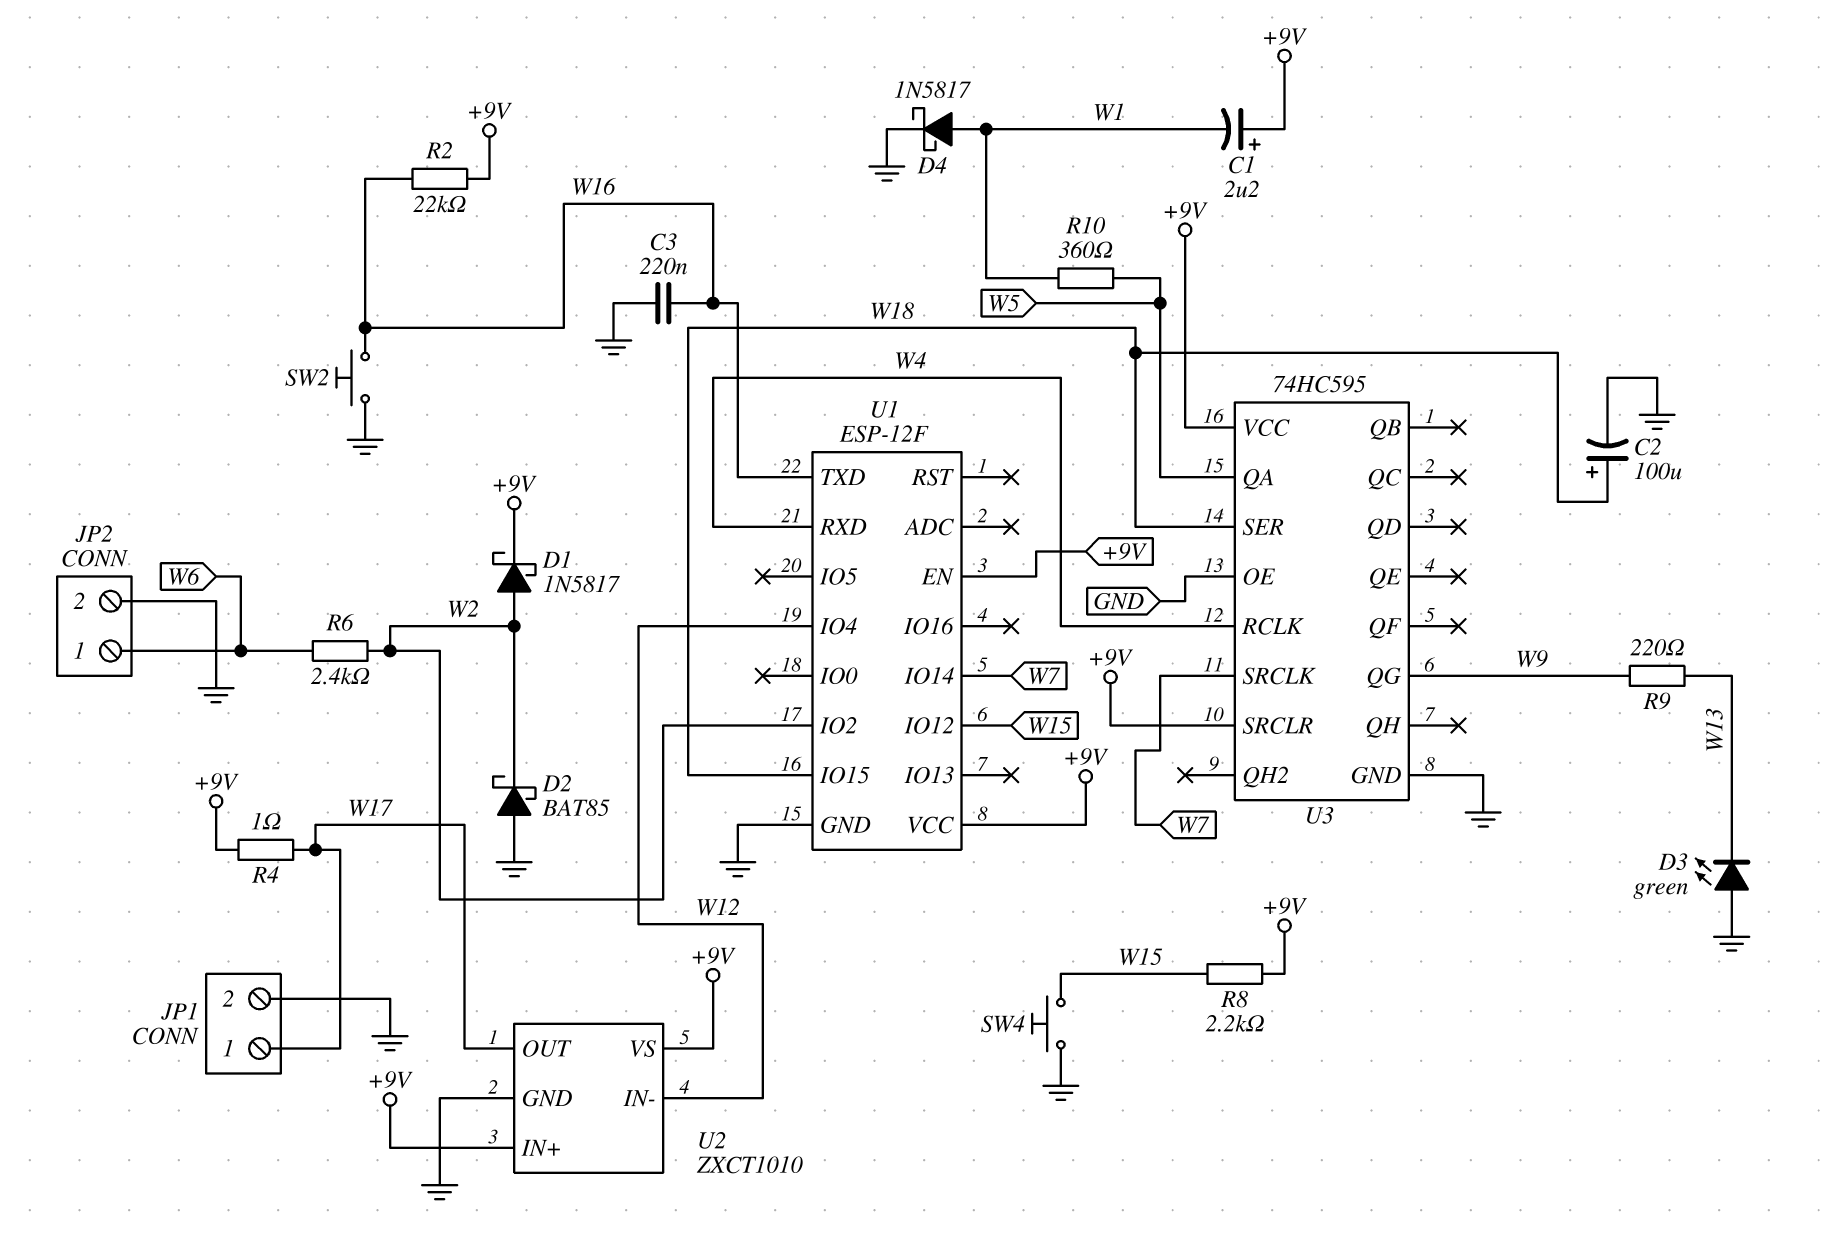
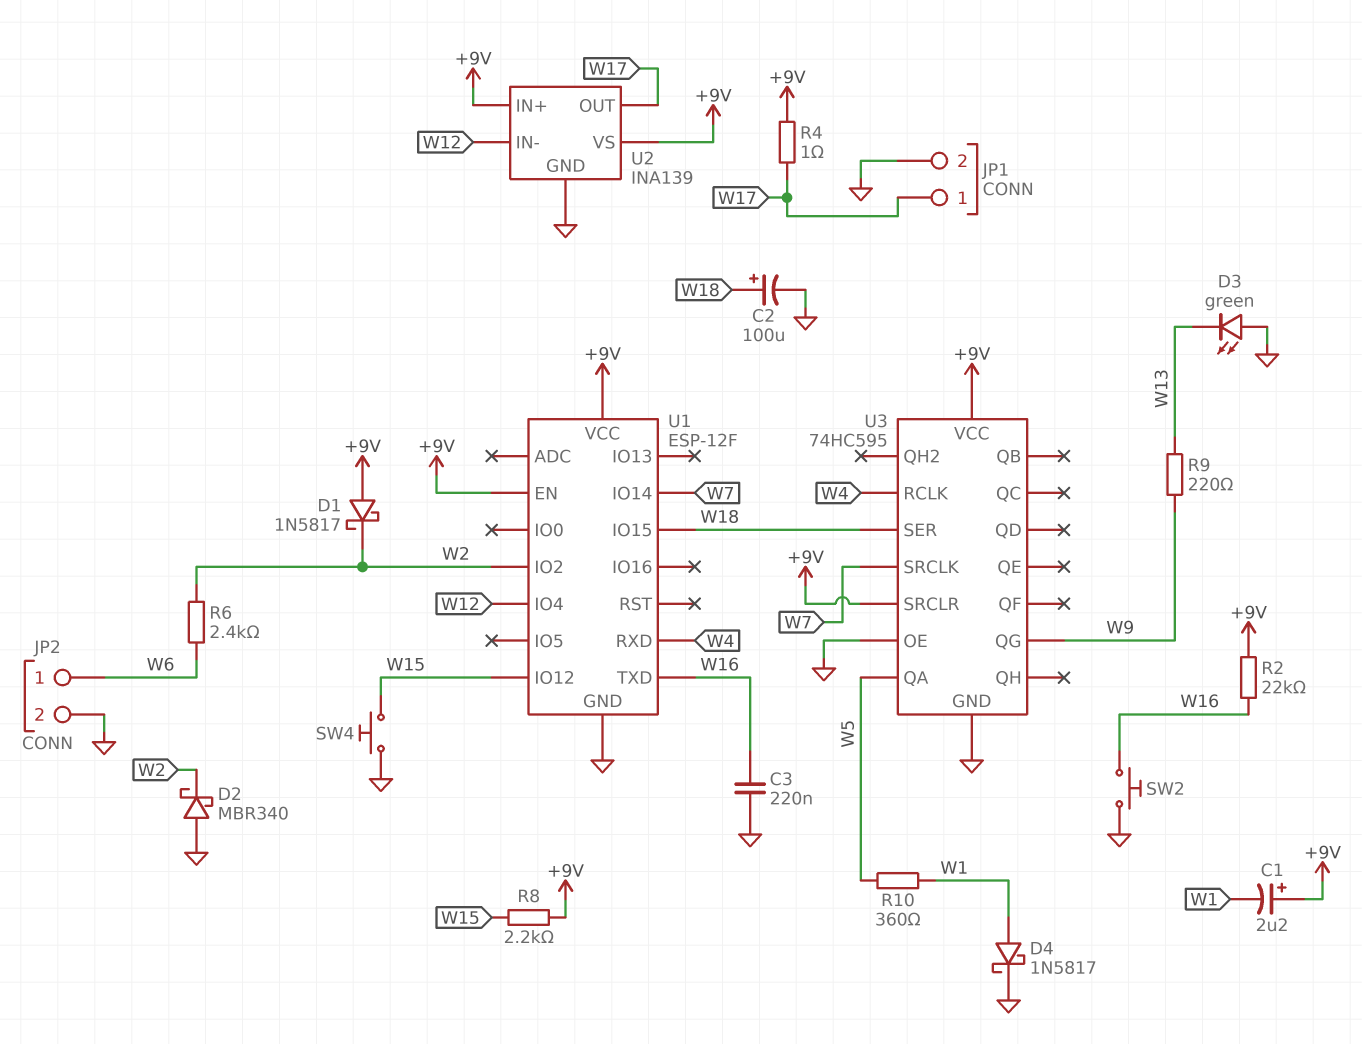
D1: schottky 1N5817 (A W2, K +9V) -> schottky 1N5817 (A +9V, K W2)
D2: schottky BAT85 (A GND, K W2) -> schottky MBR340 (A GND, K W2)
U2: ZXCT1010 -> INA139

